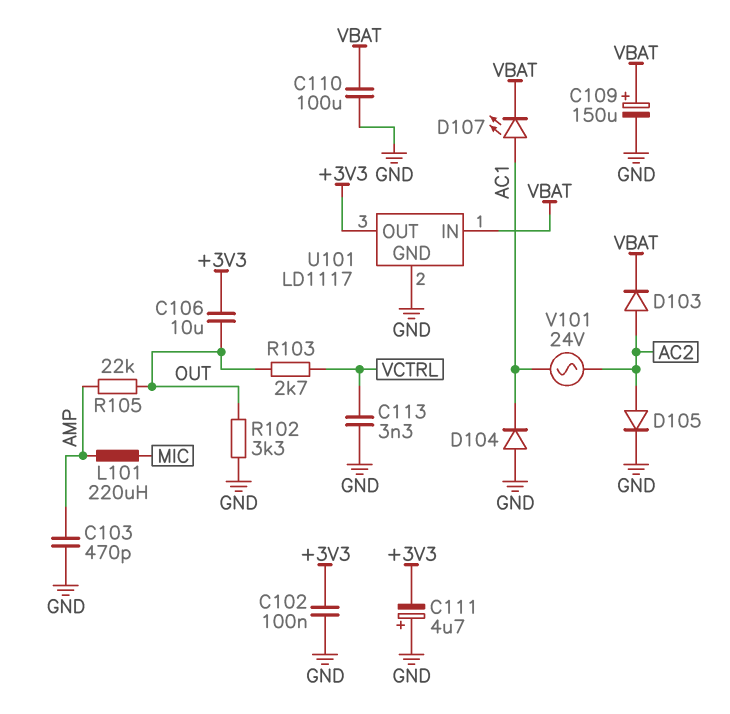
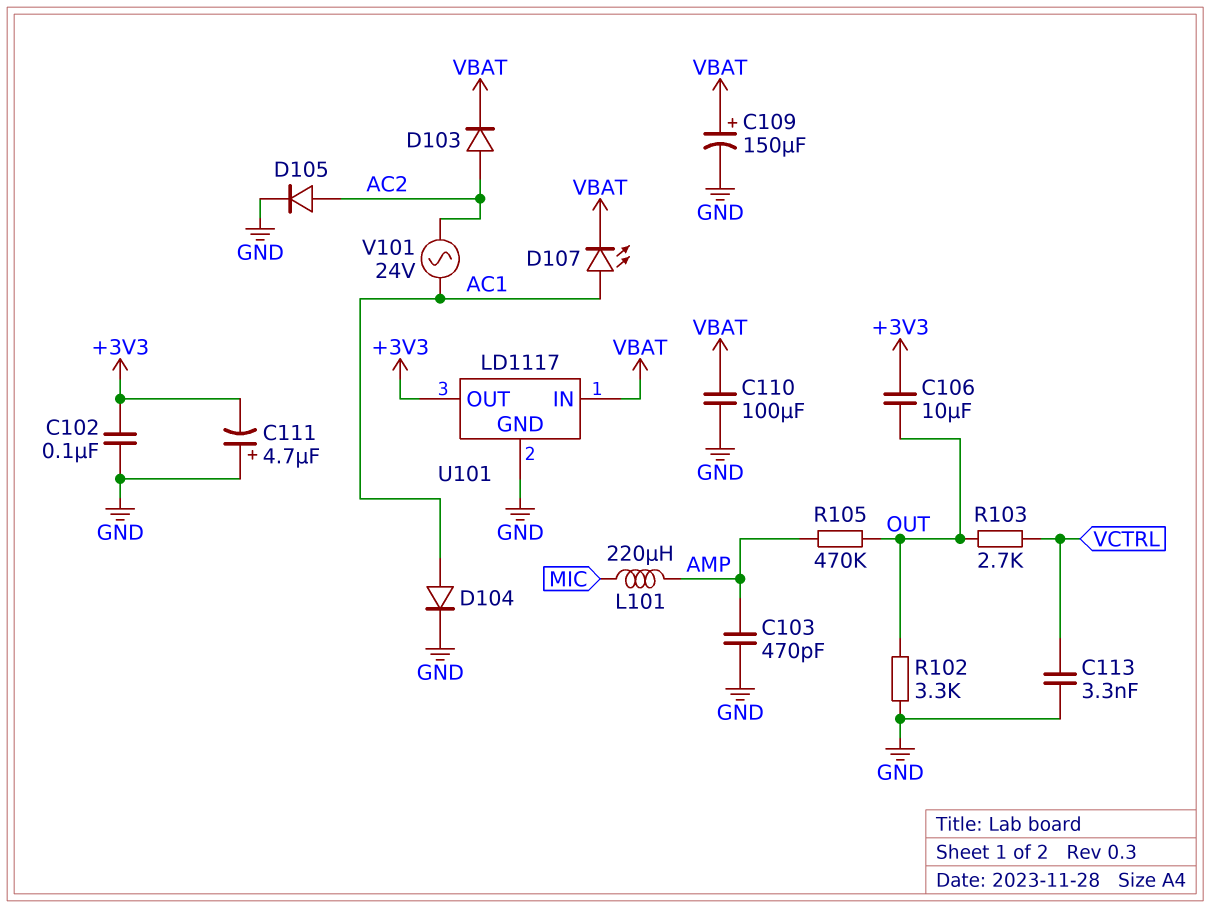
D104: diode (A GND, K AC1) -> diode (A AC1, K GND)
R105: 22k (AMP, OUT) -> 470k (AMP, OUT)

